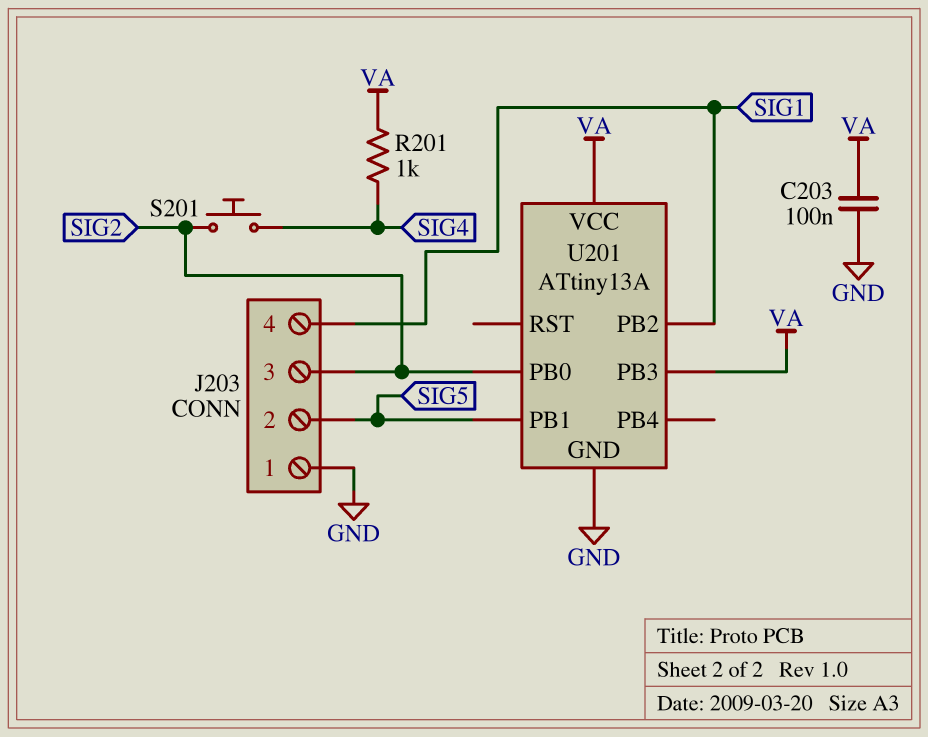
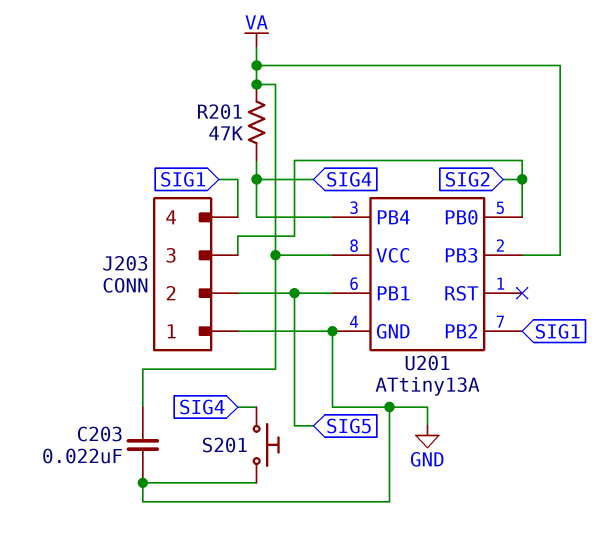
C203: 100nF (GND, VA) -> 22nF (GND, VA)
R201: 1k (SIG4, VA) -> 47k (SIG4, VA)
S201: button (SIG2, SIG4) -> button (GND, SIG4)
U201 pin PB4: none -> SIG4

